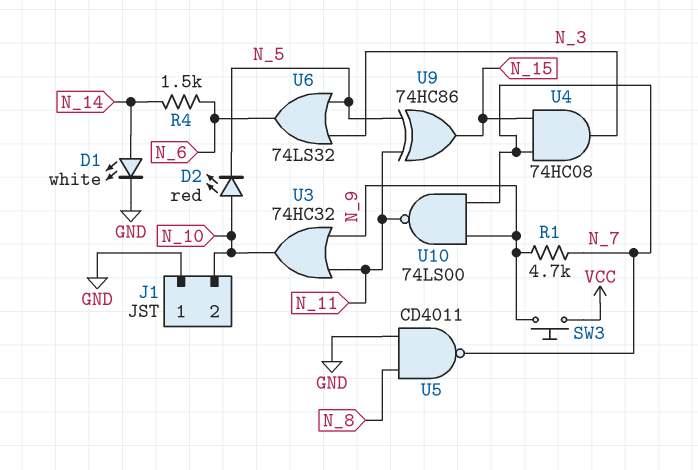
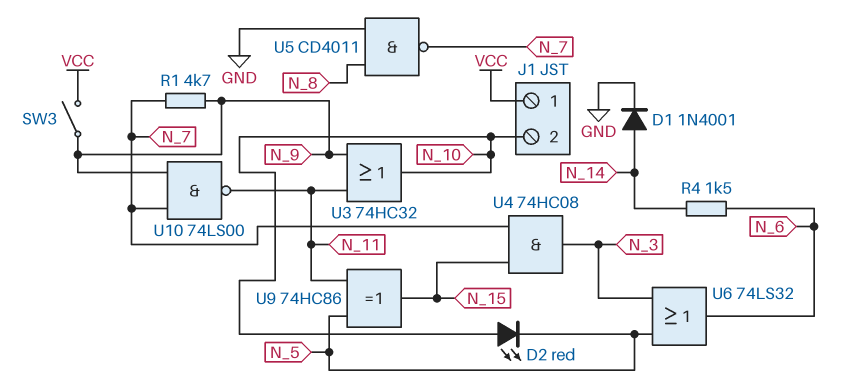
D1: LED white (A N_14, K GND) -> diode 1N4001 (A N_14, K GND)
J1 pin 1: GND -> VCC
SW3: button (N_9, VCC) -> switch (N_9, VCC)

